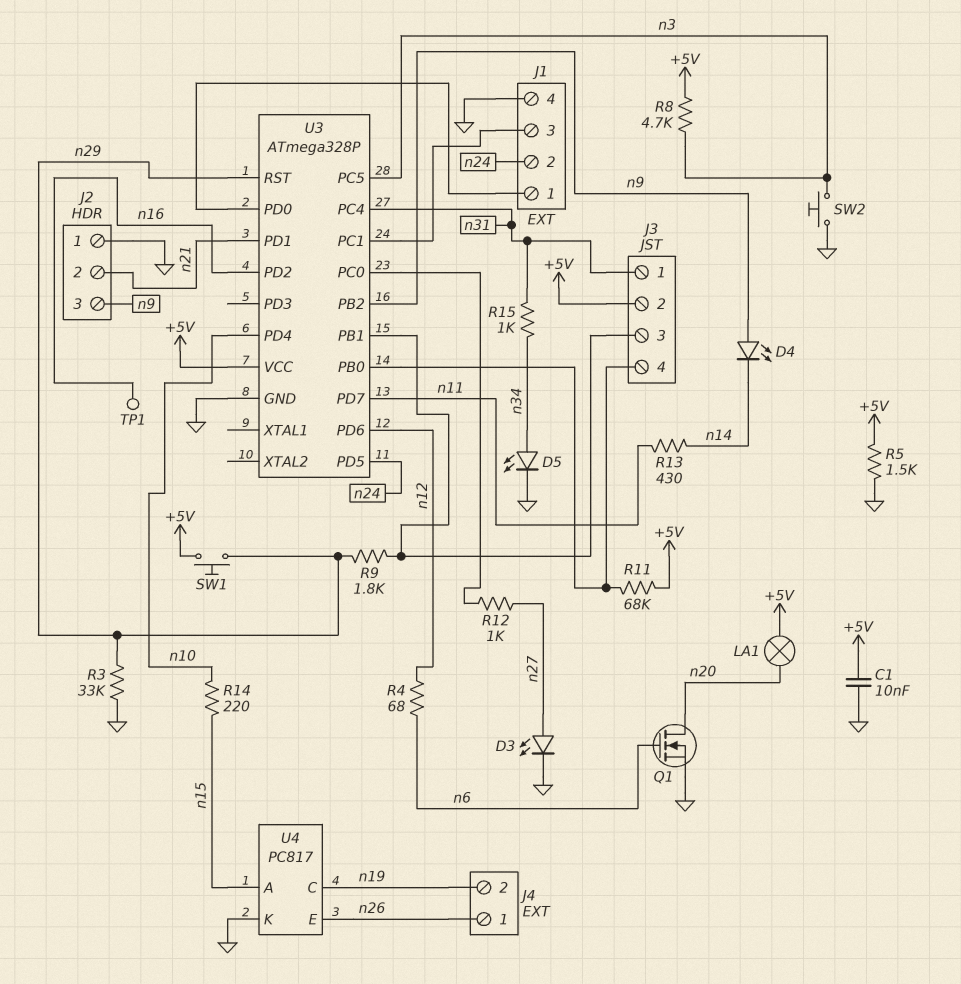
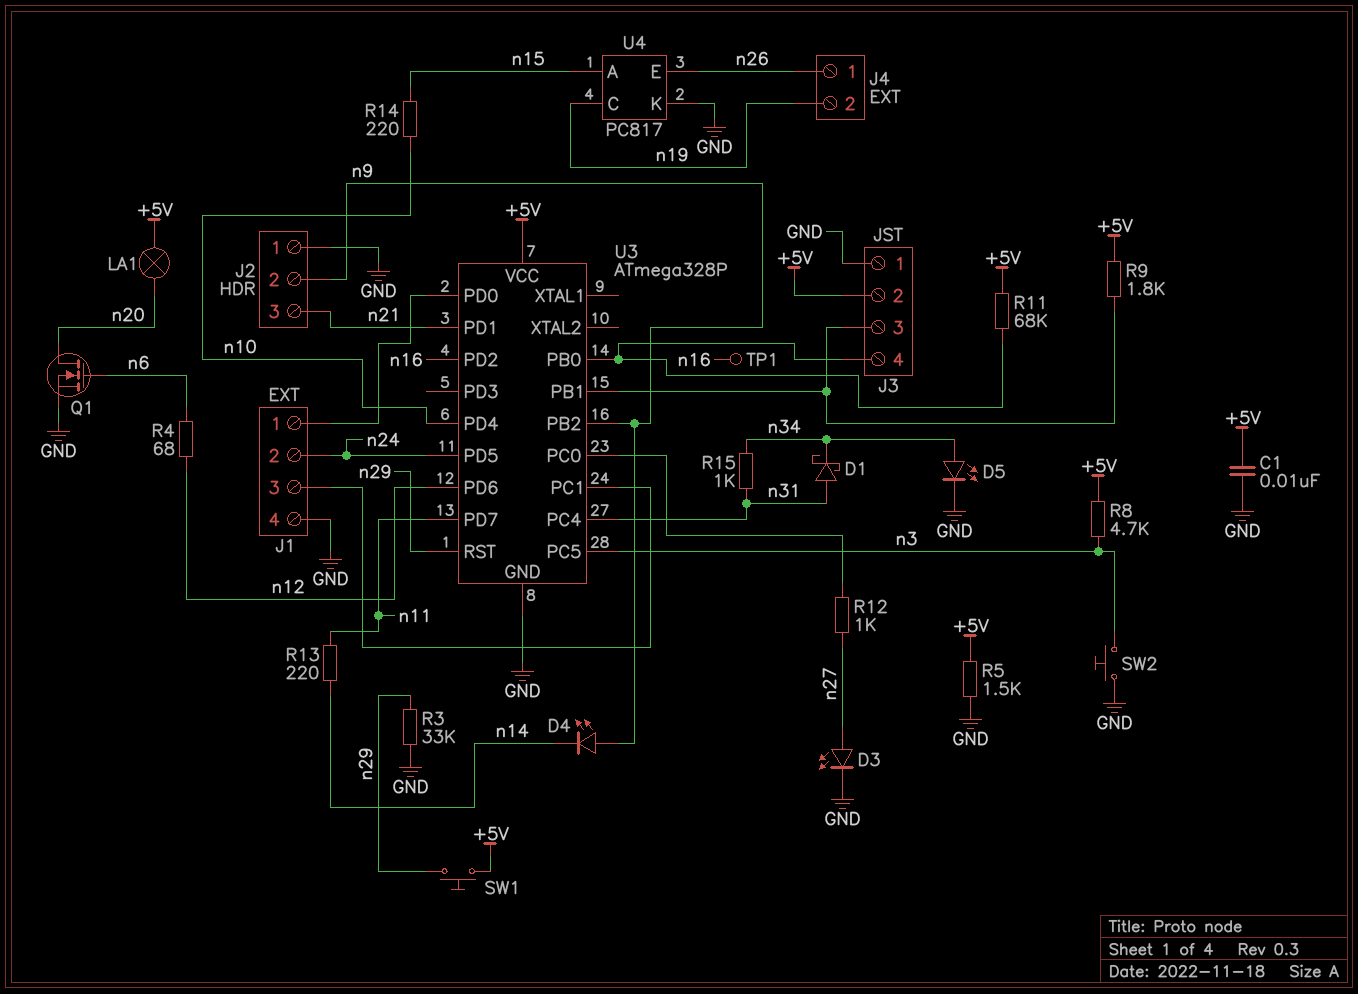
D1: none -> schottky (A n31, K n34)
J2 pin 2: n21 -> n9
J2 pin 3: n9 -> n21
J3 pin 1: n31 -> GND
R9: 1.8k (J3/3, n29) -> 1.8k (+5V, J3/3)
R13: 430 (n11, n14) -> 220 (n11, n14)

